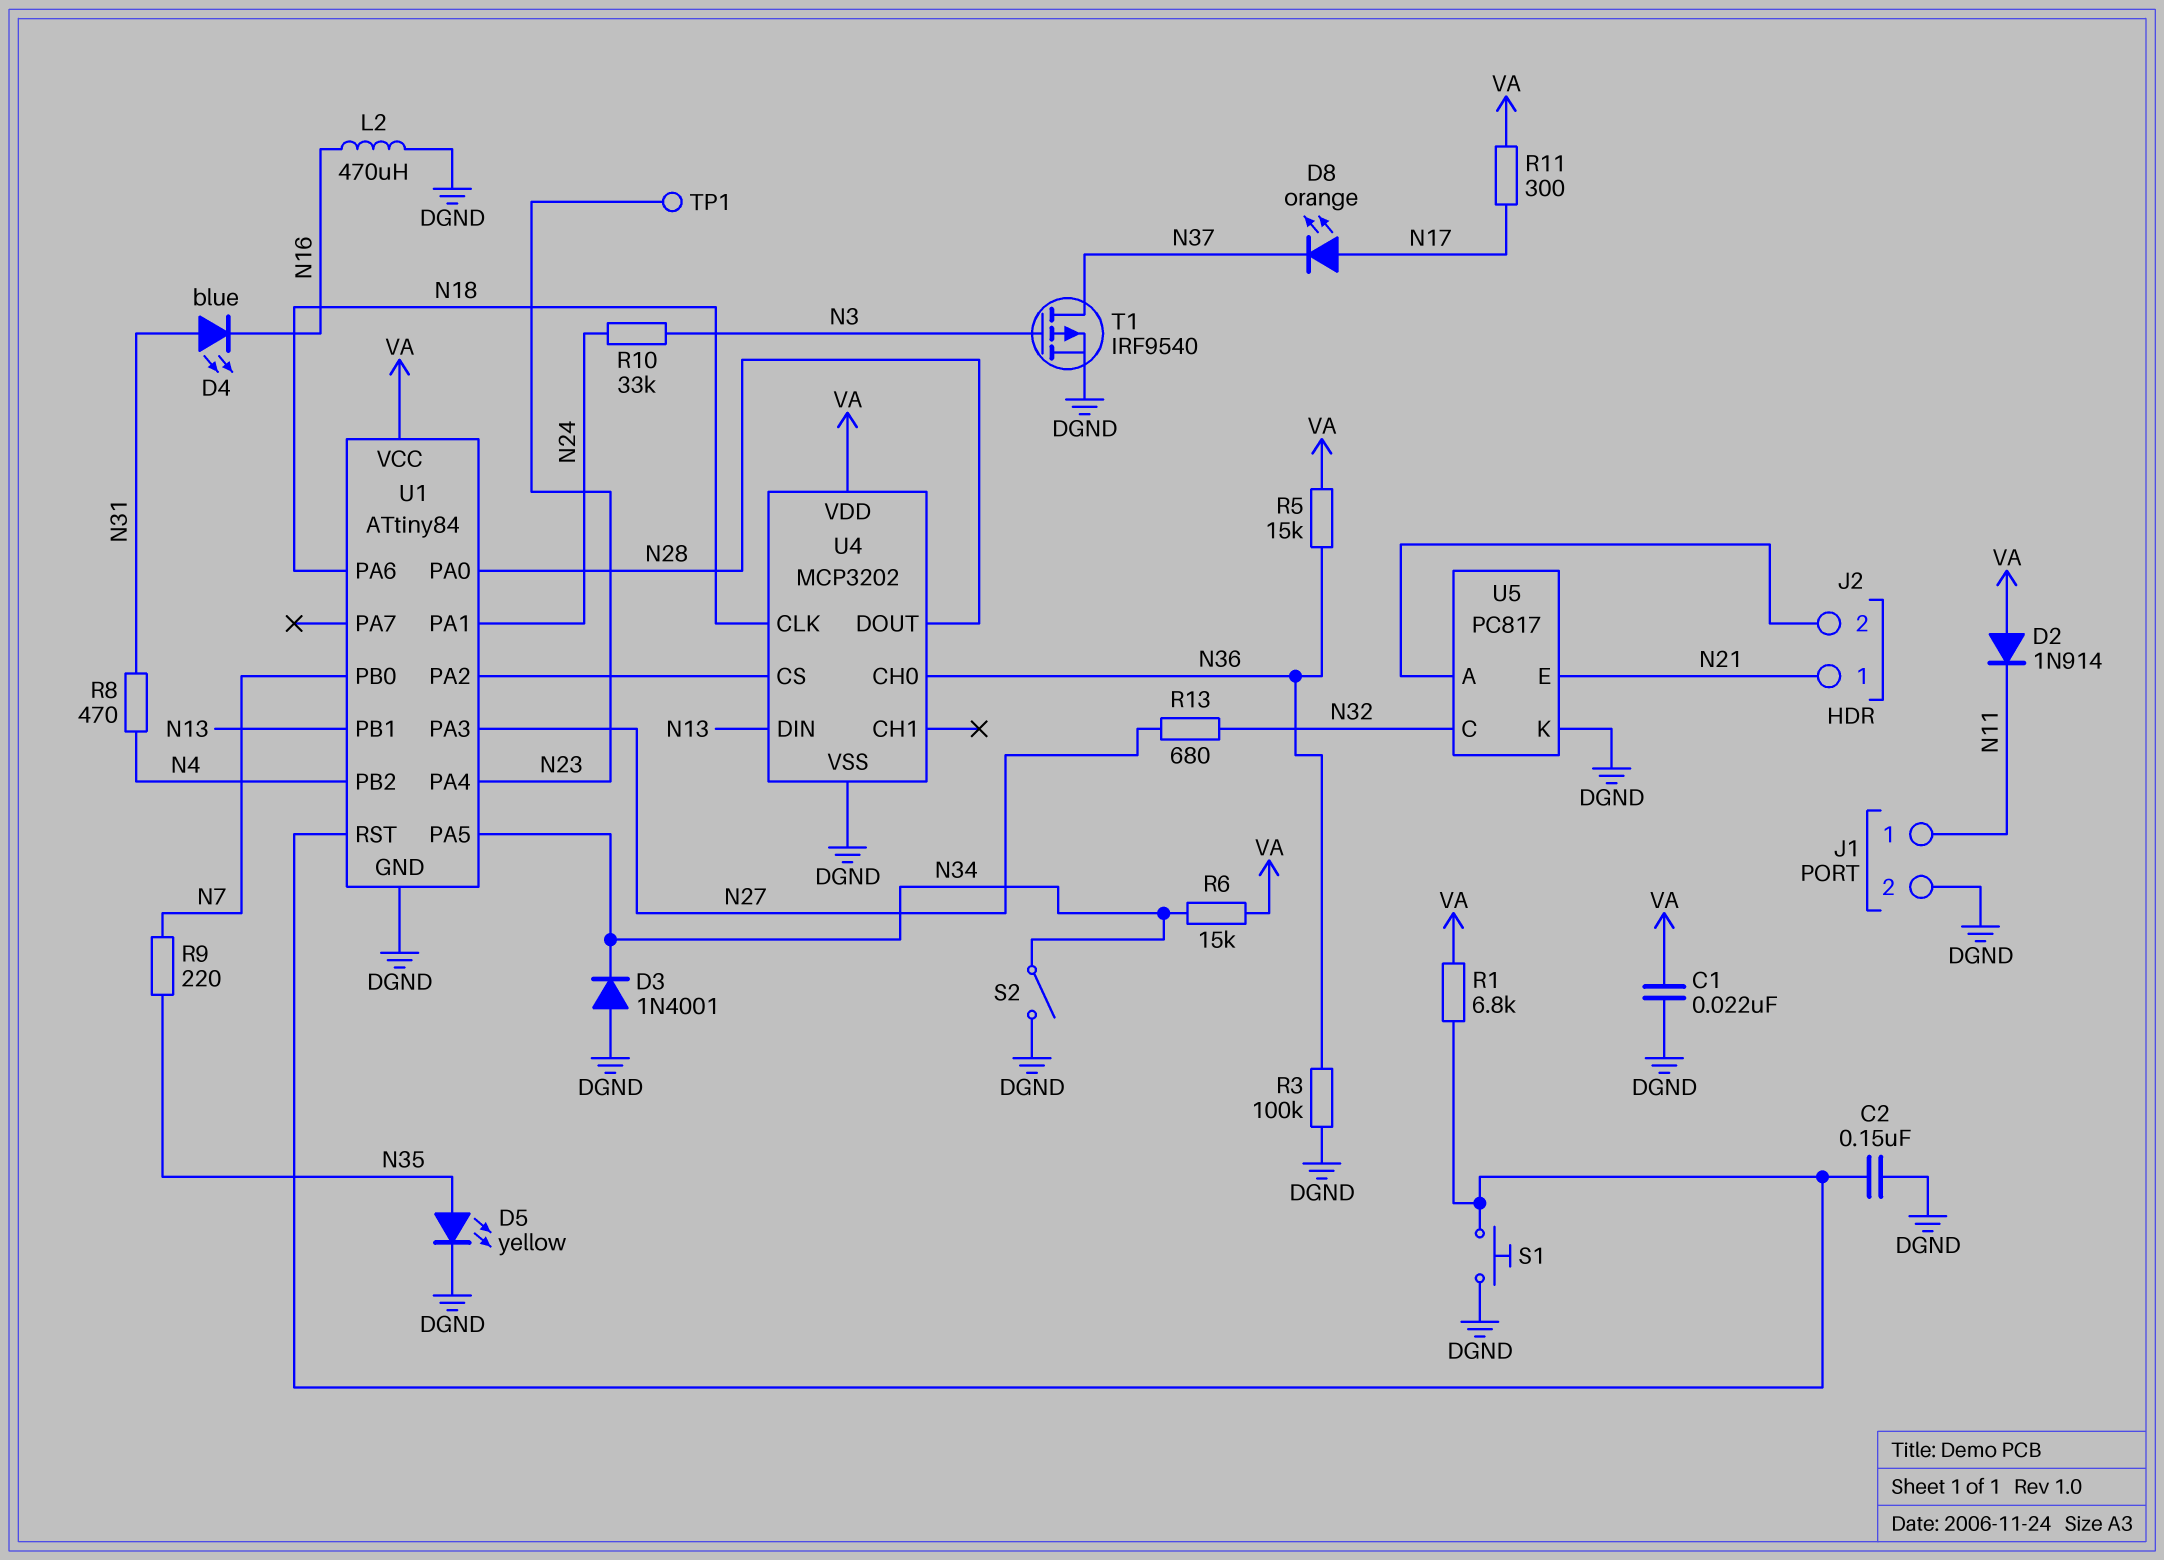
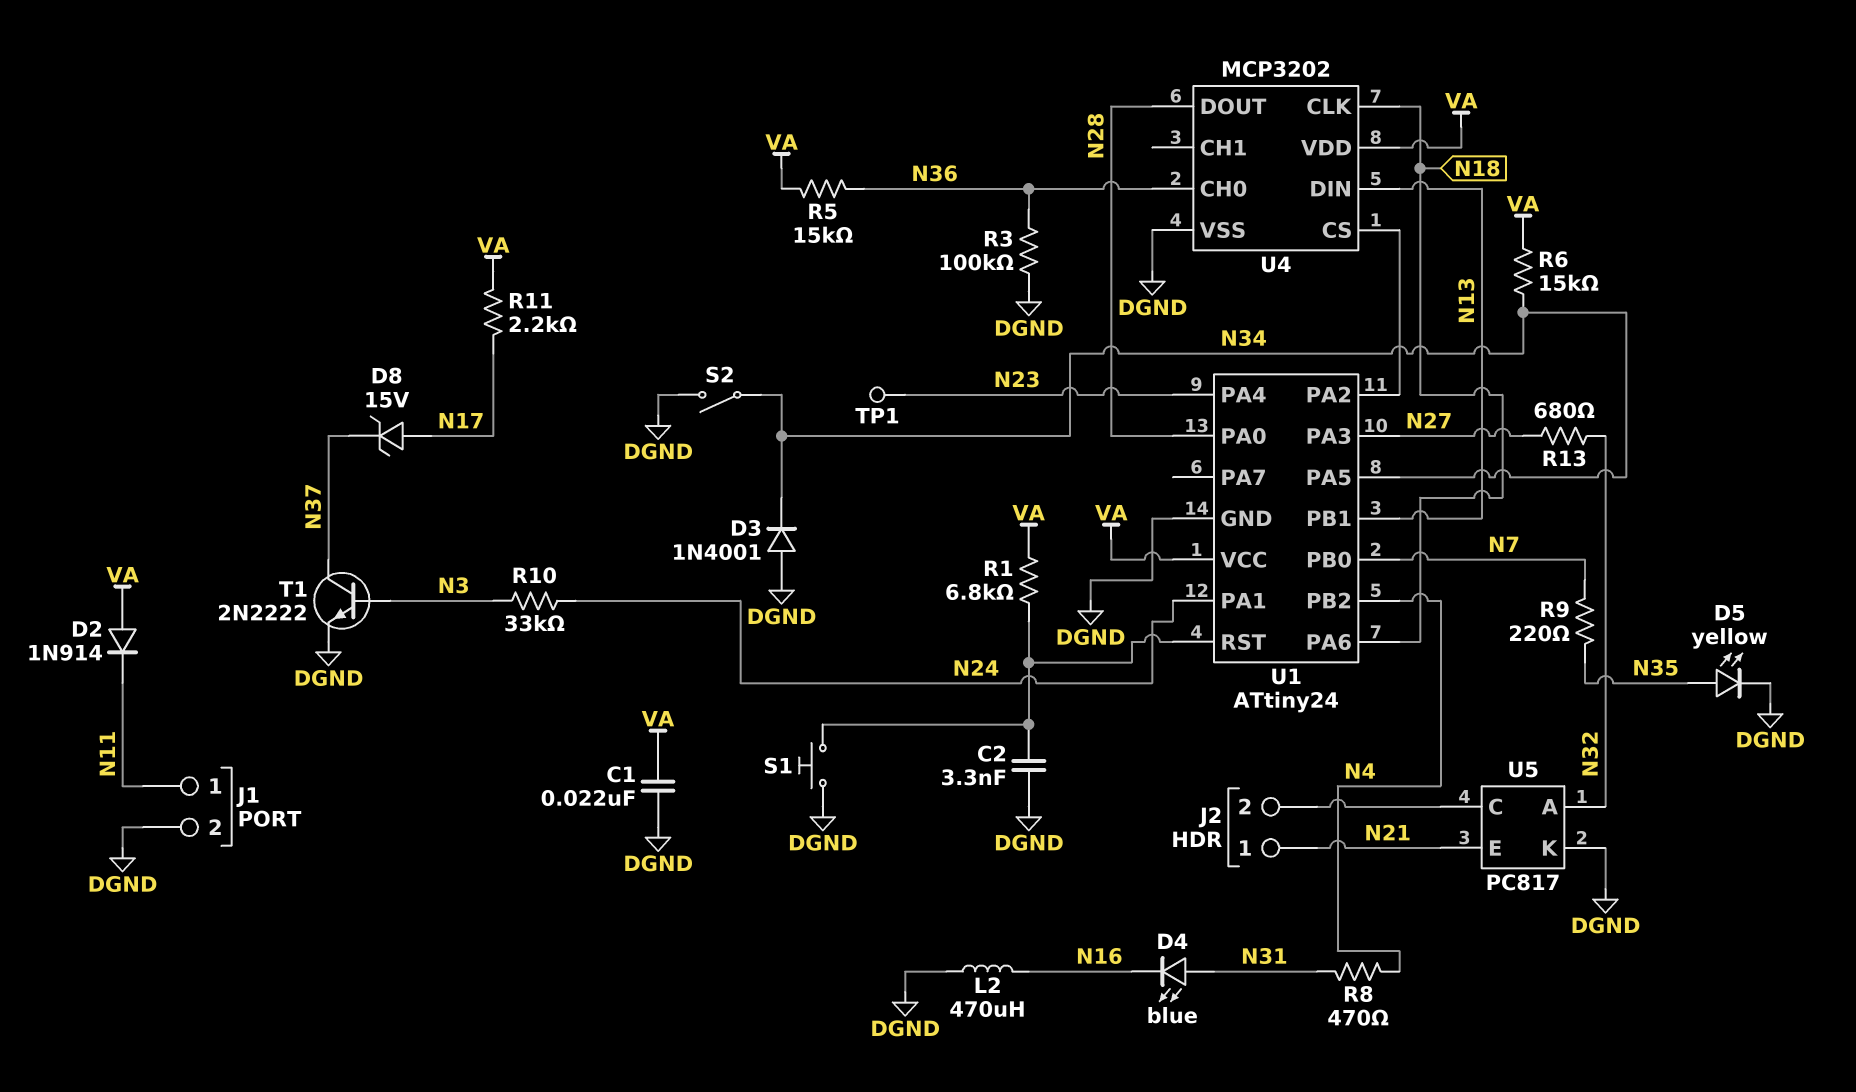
C2: 150nF (DGND, U1/RST) -> 3.3nF (DGND, U1/RST)
D8: LED orange (A N17, K N37) -> zener 15V (A N17, K N37)
R11: 300 (N17, VA) -> 2.2k (N17, VA)
T1: PMOS IRF9540 (G N3, D N37, S DGND) -> NPN 2N2222 (B N3, C N37, E DGND)
U1: ATtiny84 -> ATtiny24
U5 pin A: J2/2 -> N32
U5 pin C: N32 -> J2/2

